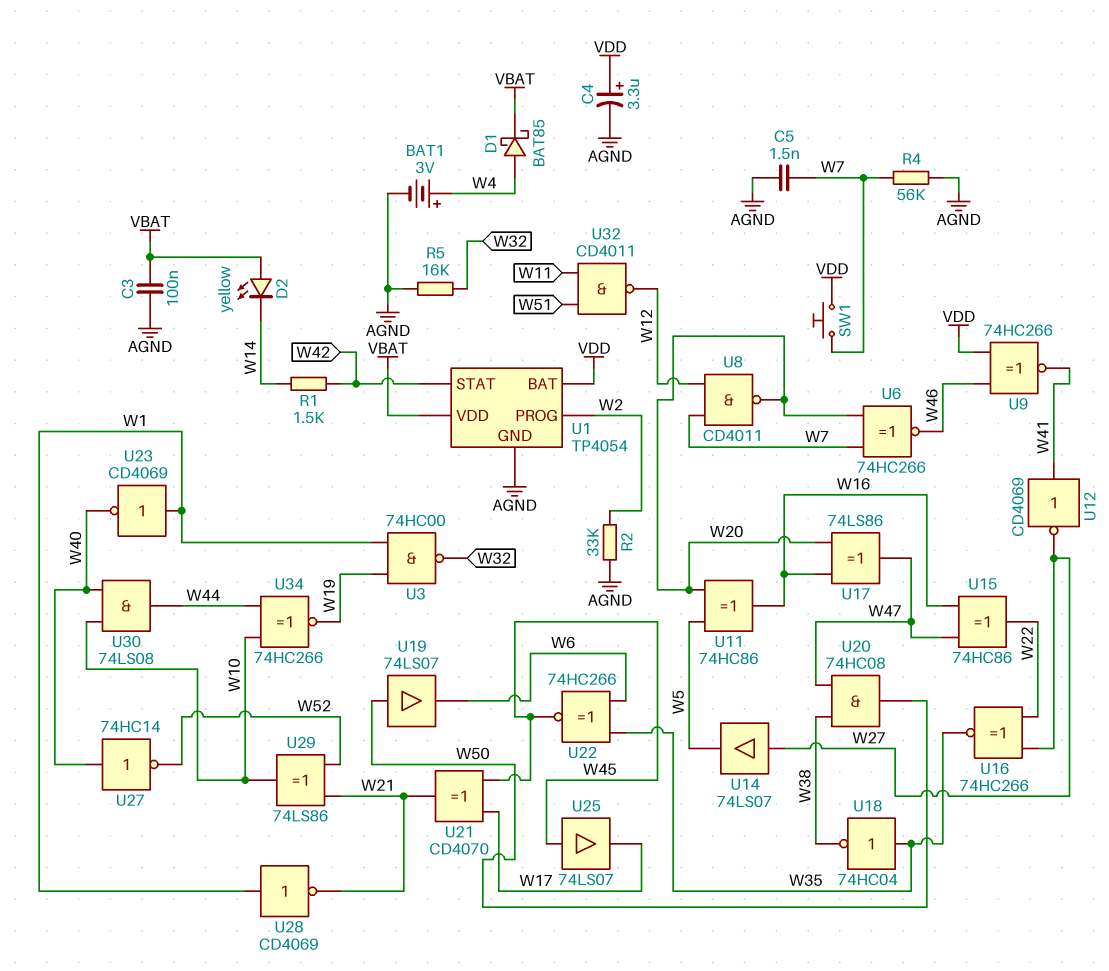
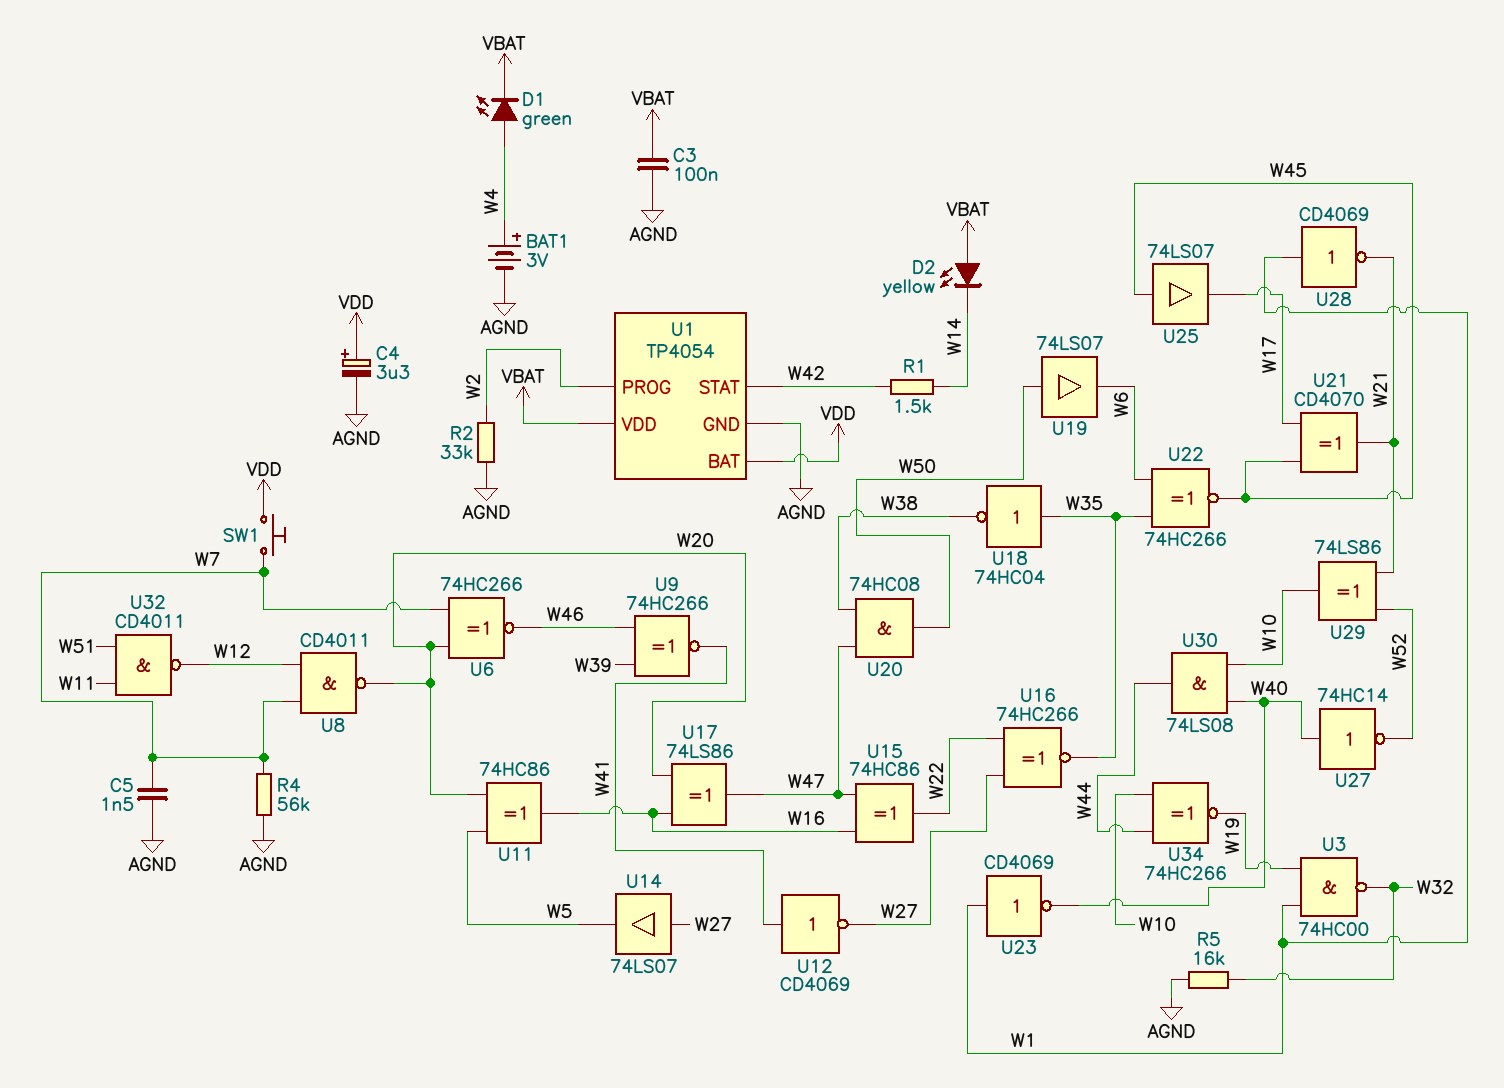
D1: schottky BAT85 (A W4, K VBAT) -> LED green (A W4, K VBAT)
U9: XNOR 74HC266 (in VDD, in W46, out W41) -> XNOR 74HC266 (in W39, in W46, out W41)

